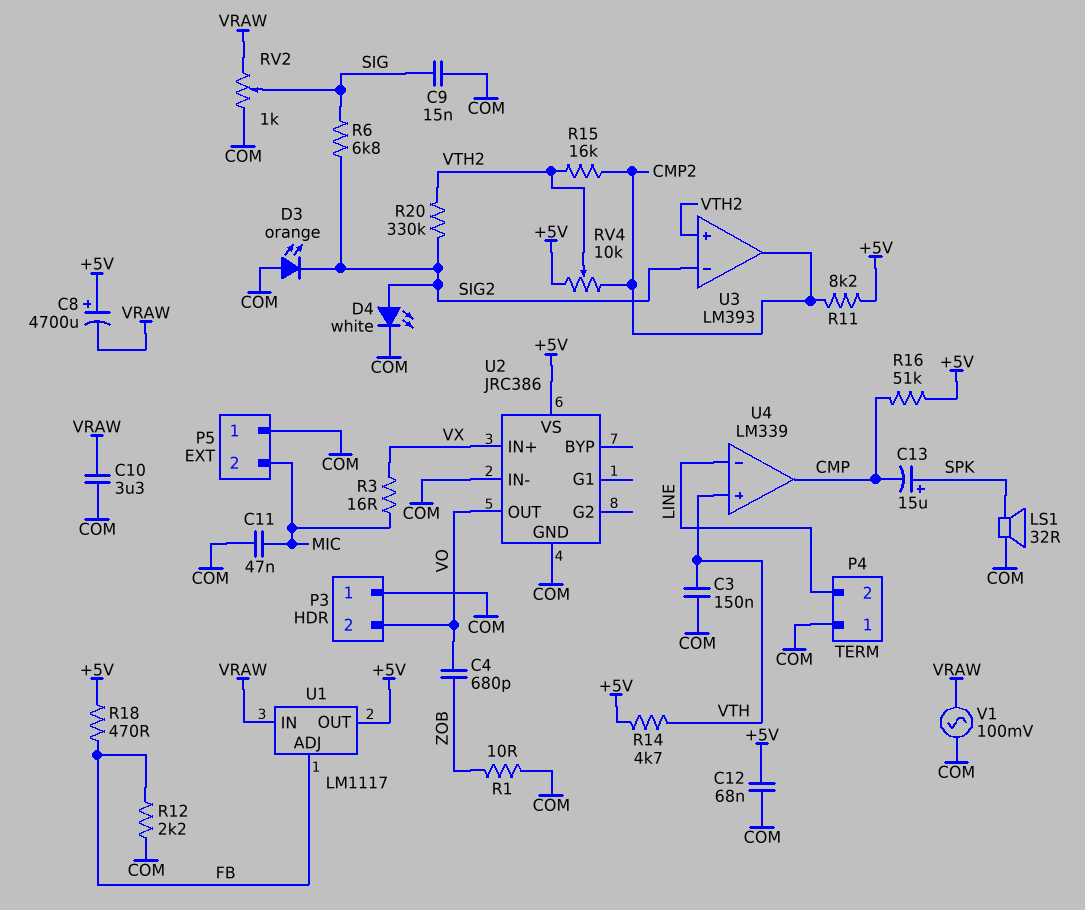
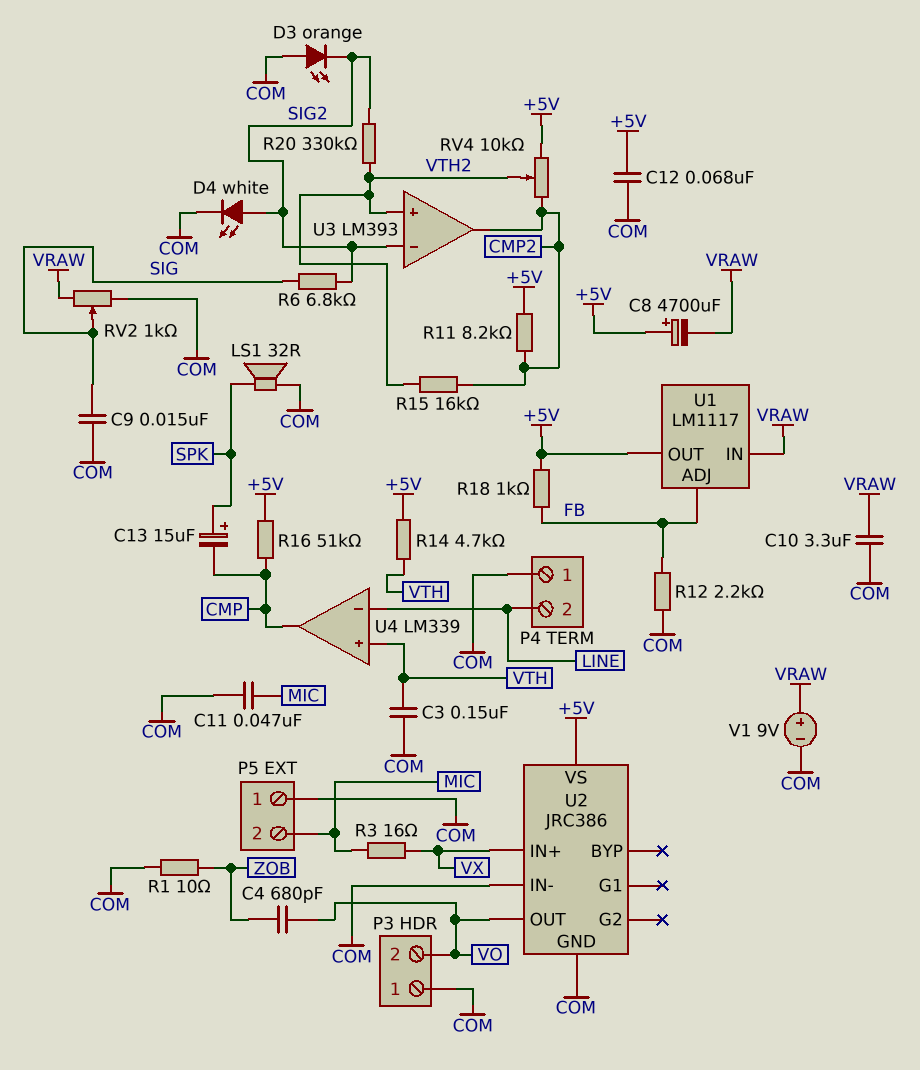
R18: 470 (+5V, FB) -> 1k (+5V, FB)
V1: AC 100mV (COM, VRAW) -> 9V (plus VRAW, minus COM)

